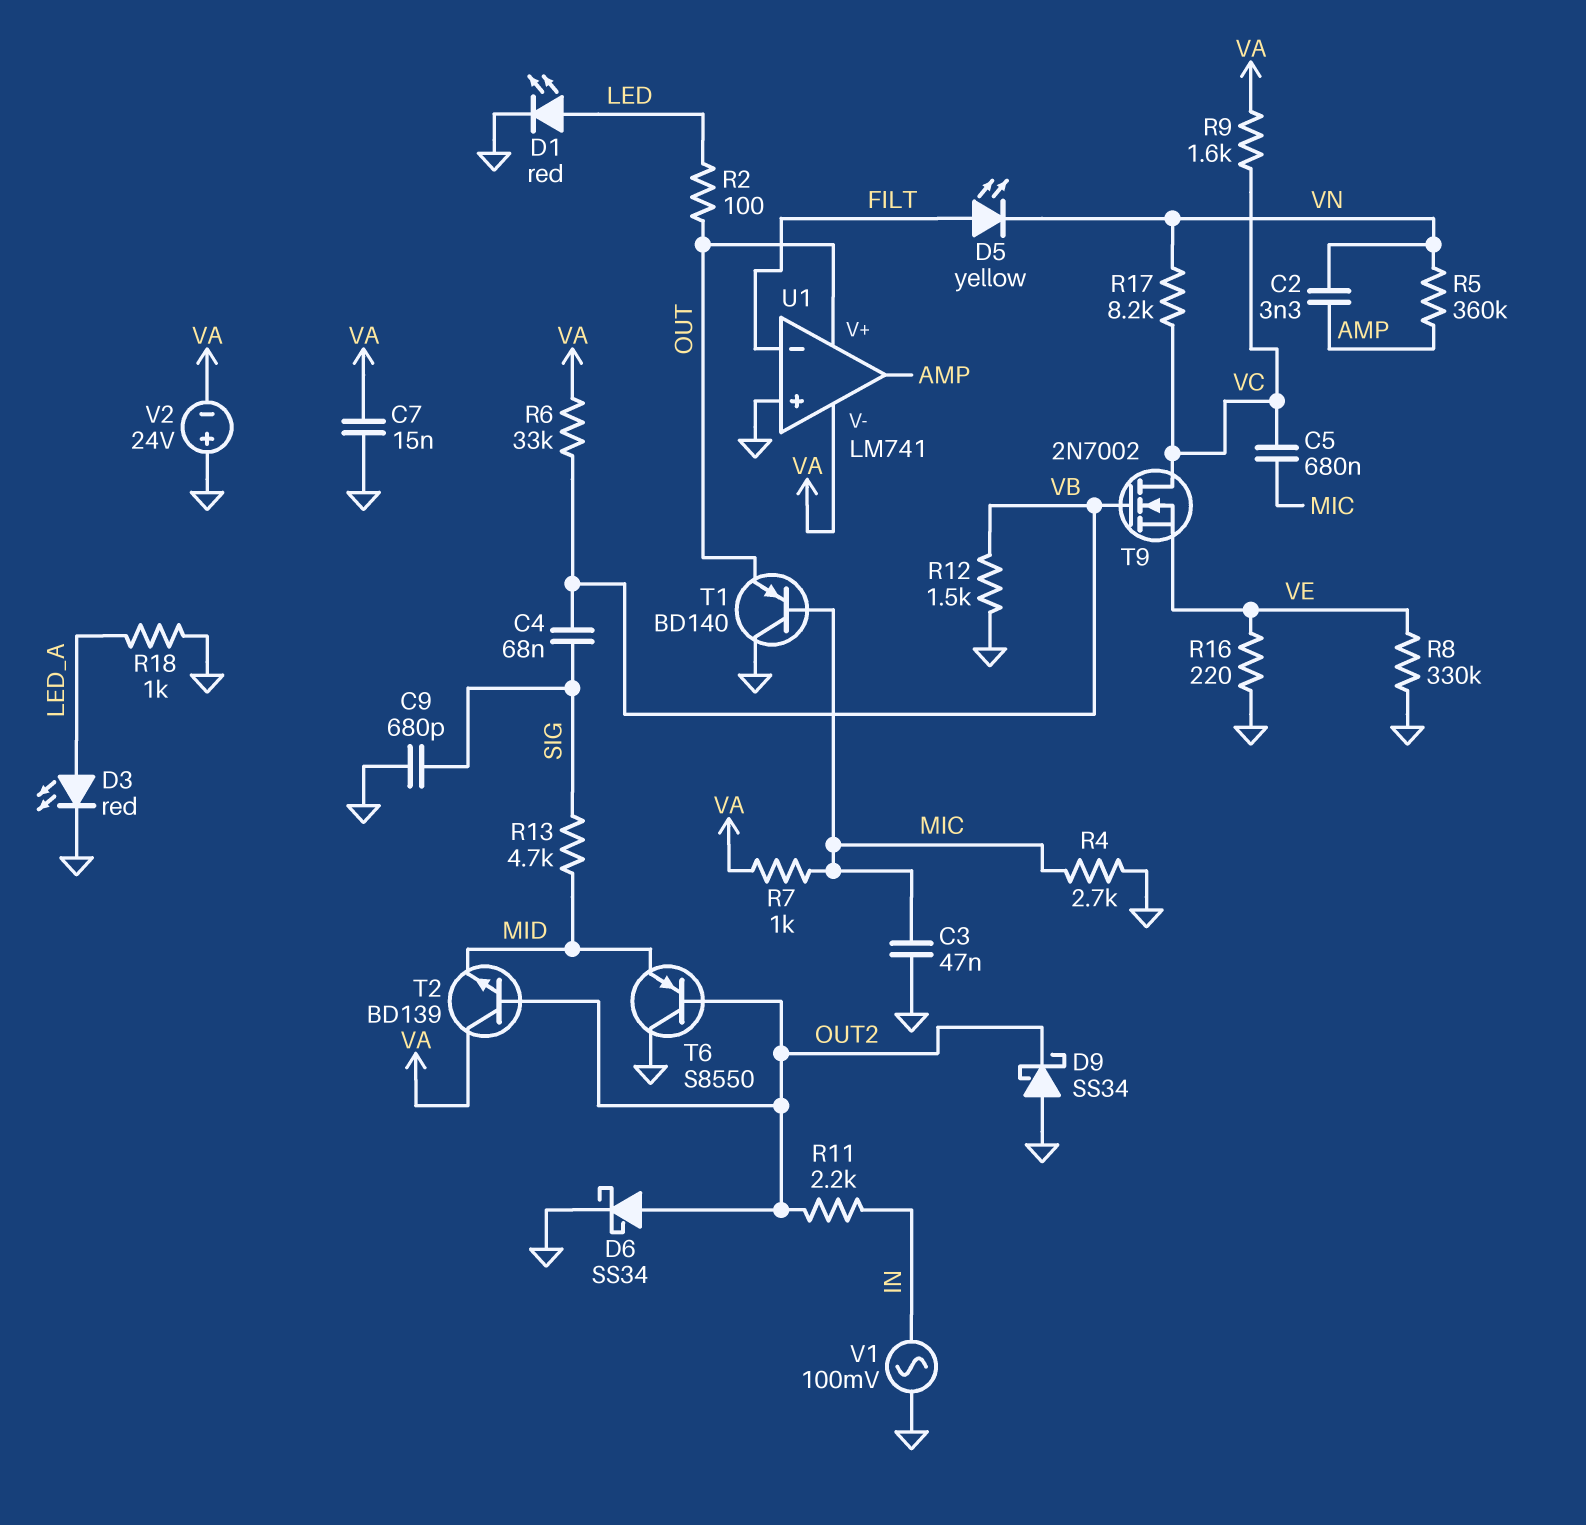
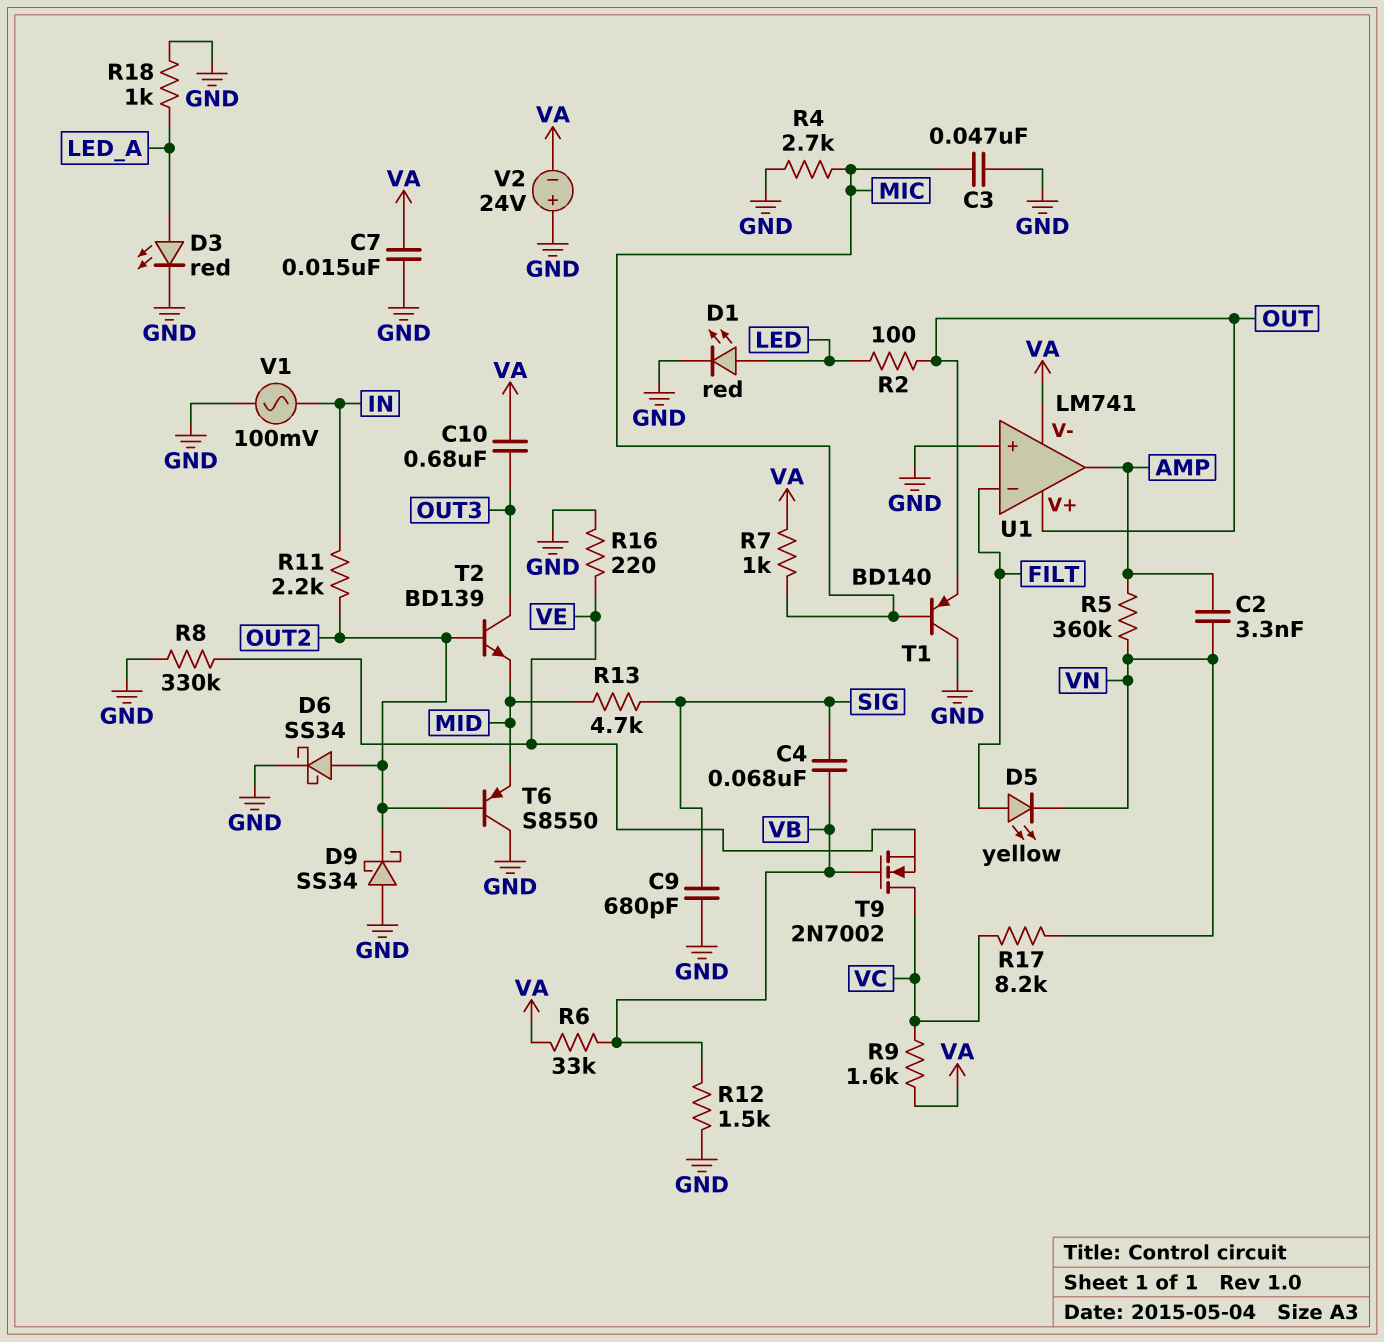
C5: 680nF (MIC, VC) -> none
C10: none -> 680nF (OUT3, VA)
T2: NPN BD139 (B OUT2, C VA, E MID) -> NPN BD139 (B OUT2, C OUT3, E MID)

